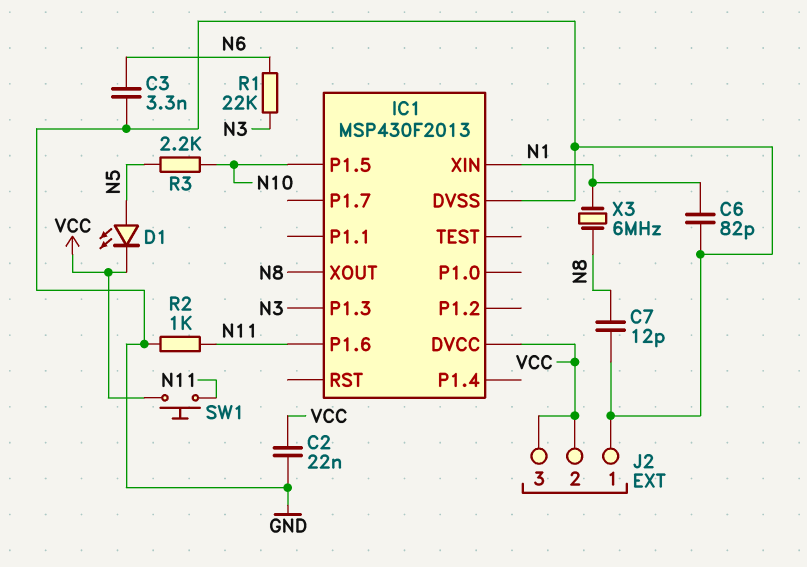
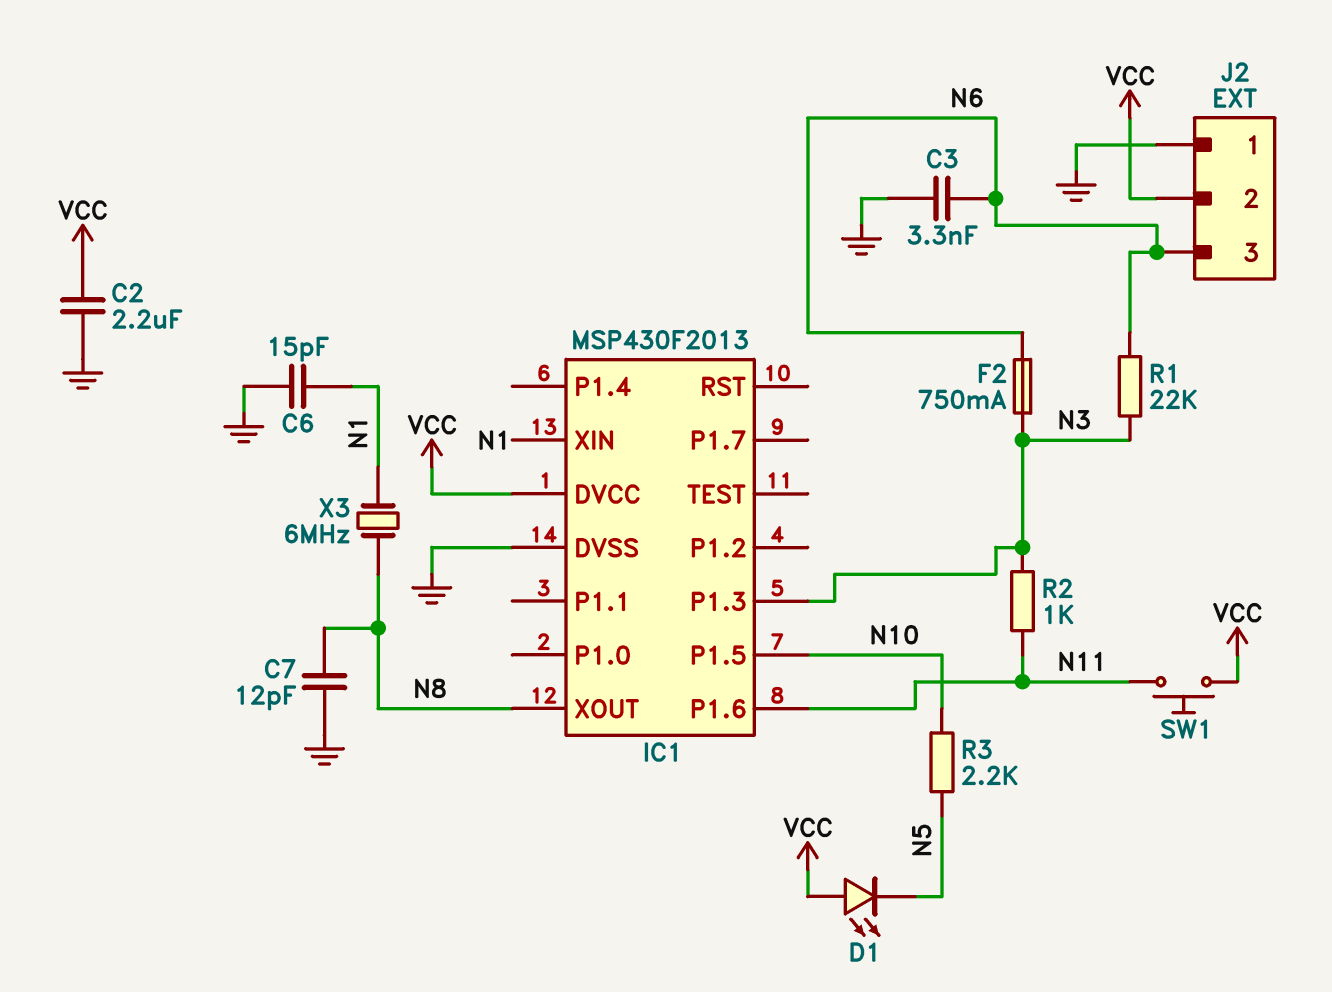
C2: 22nF (GND, VCC) -> 2.2uF (GND, VCC)
C6: 82pF (GND, N1) -> 15pF (GND, N1)
D1: LED (A N5, K VCC) -> LED (A VCC, K N5)
F2: none -> 750mA (N3, N6)
J2 pin 3: VCC -> N6
R2: 1k (GND, N11) -> 1k (N3, N11)

